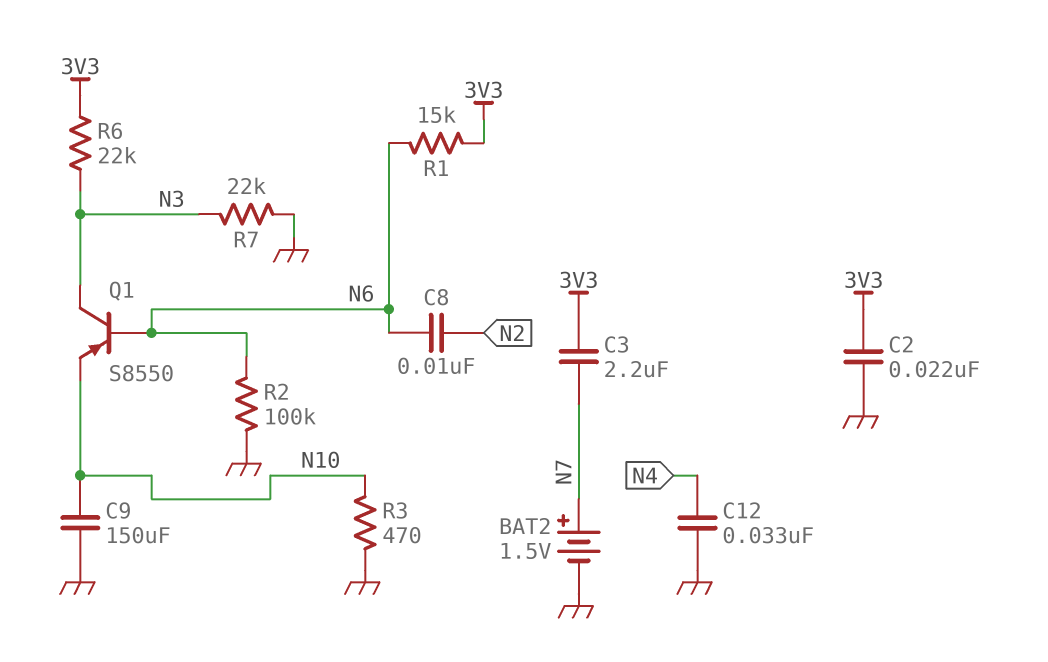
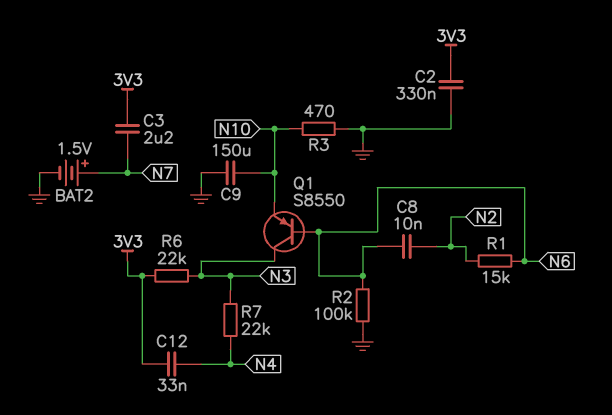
C2: 22nF (3V3, GND) -> 330nF (3V3, GND)
C12: 33nF (GND, N4) -> 33nF (3V3, N4)
R1: 15k (3V3, N6) -> 15k (N2, N6)
R7: 22k (GND, N3) -> 22k (N3, N4)

